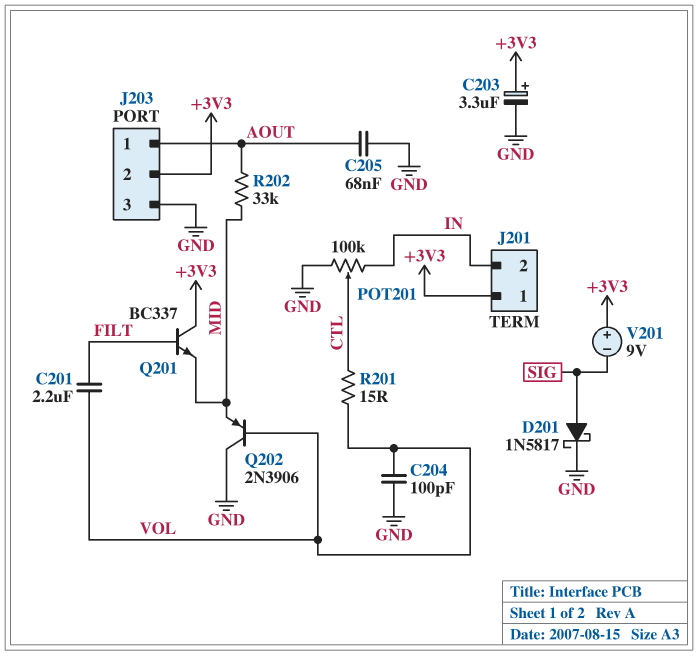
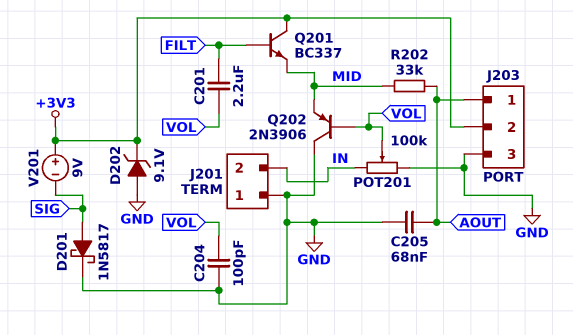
C203: 3.3uF (plus +3V3, minus GND) -> none
D202: none -> zener 9.1V (A GND, K +3V3)
J201 pin 1: +3V3 -> GND
POT201: 100k (GND, IN, wiper CTL) -> 100k (GND, IN, wiper VOL)
R201: 15 (CTL, VOL) -> none

